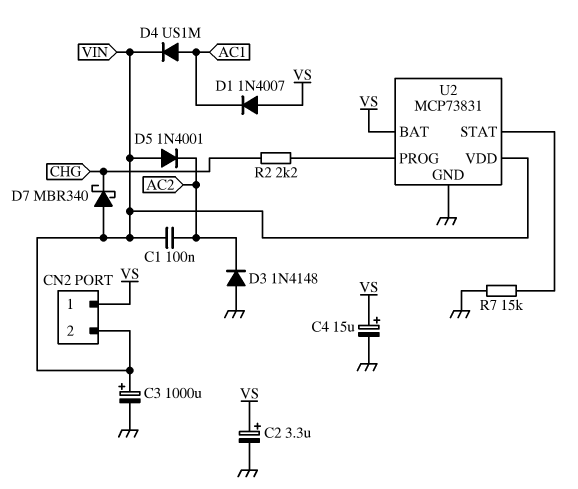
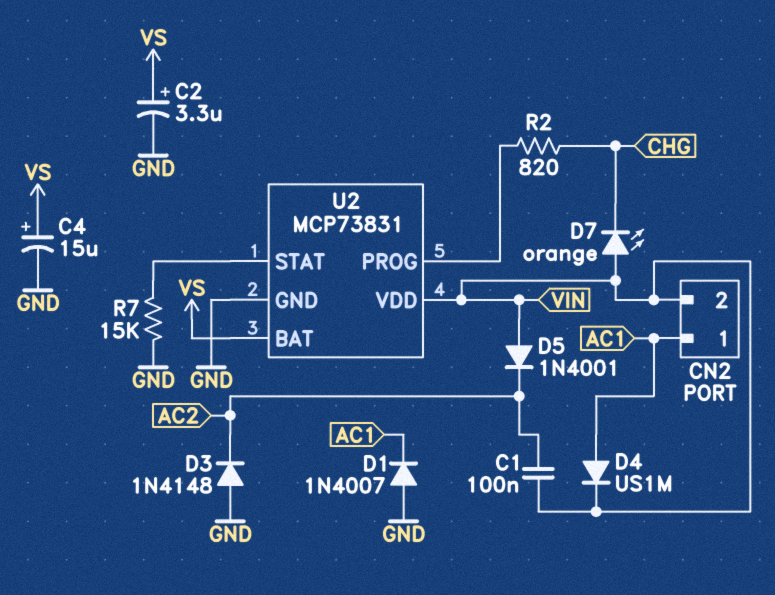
C3: 1000uF (plus VIN, minus GND) -> none
CN2 pin 1: VS -> AC1
D1: diode 1N4007 (A VS, K AC1) -> diode 1N4007 (A GND, K AC1)
D7: schottky MBR340 (A VIN, K CHG) -> LED orange (A VIN, K CHG)
R2: 2.2k (CHG, U2/PROG) -> 820 (CHG, U2/PROG)

